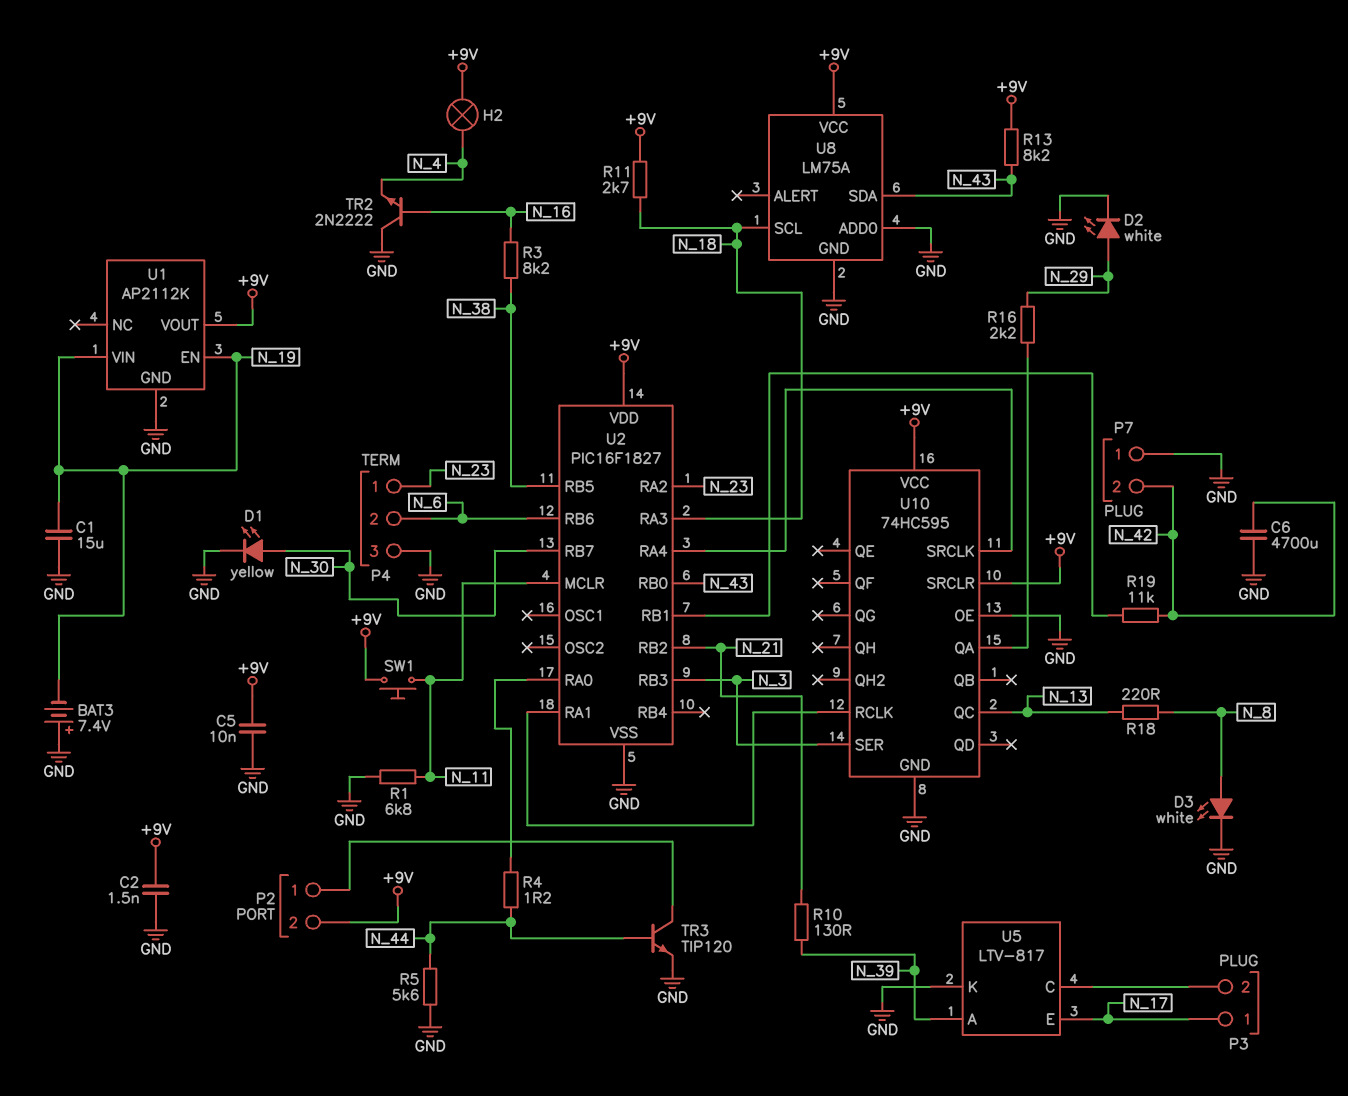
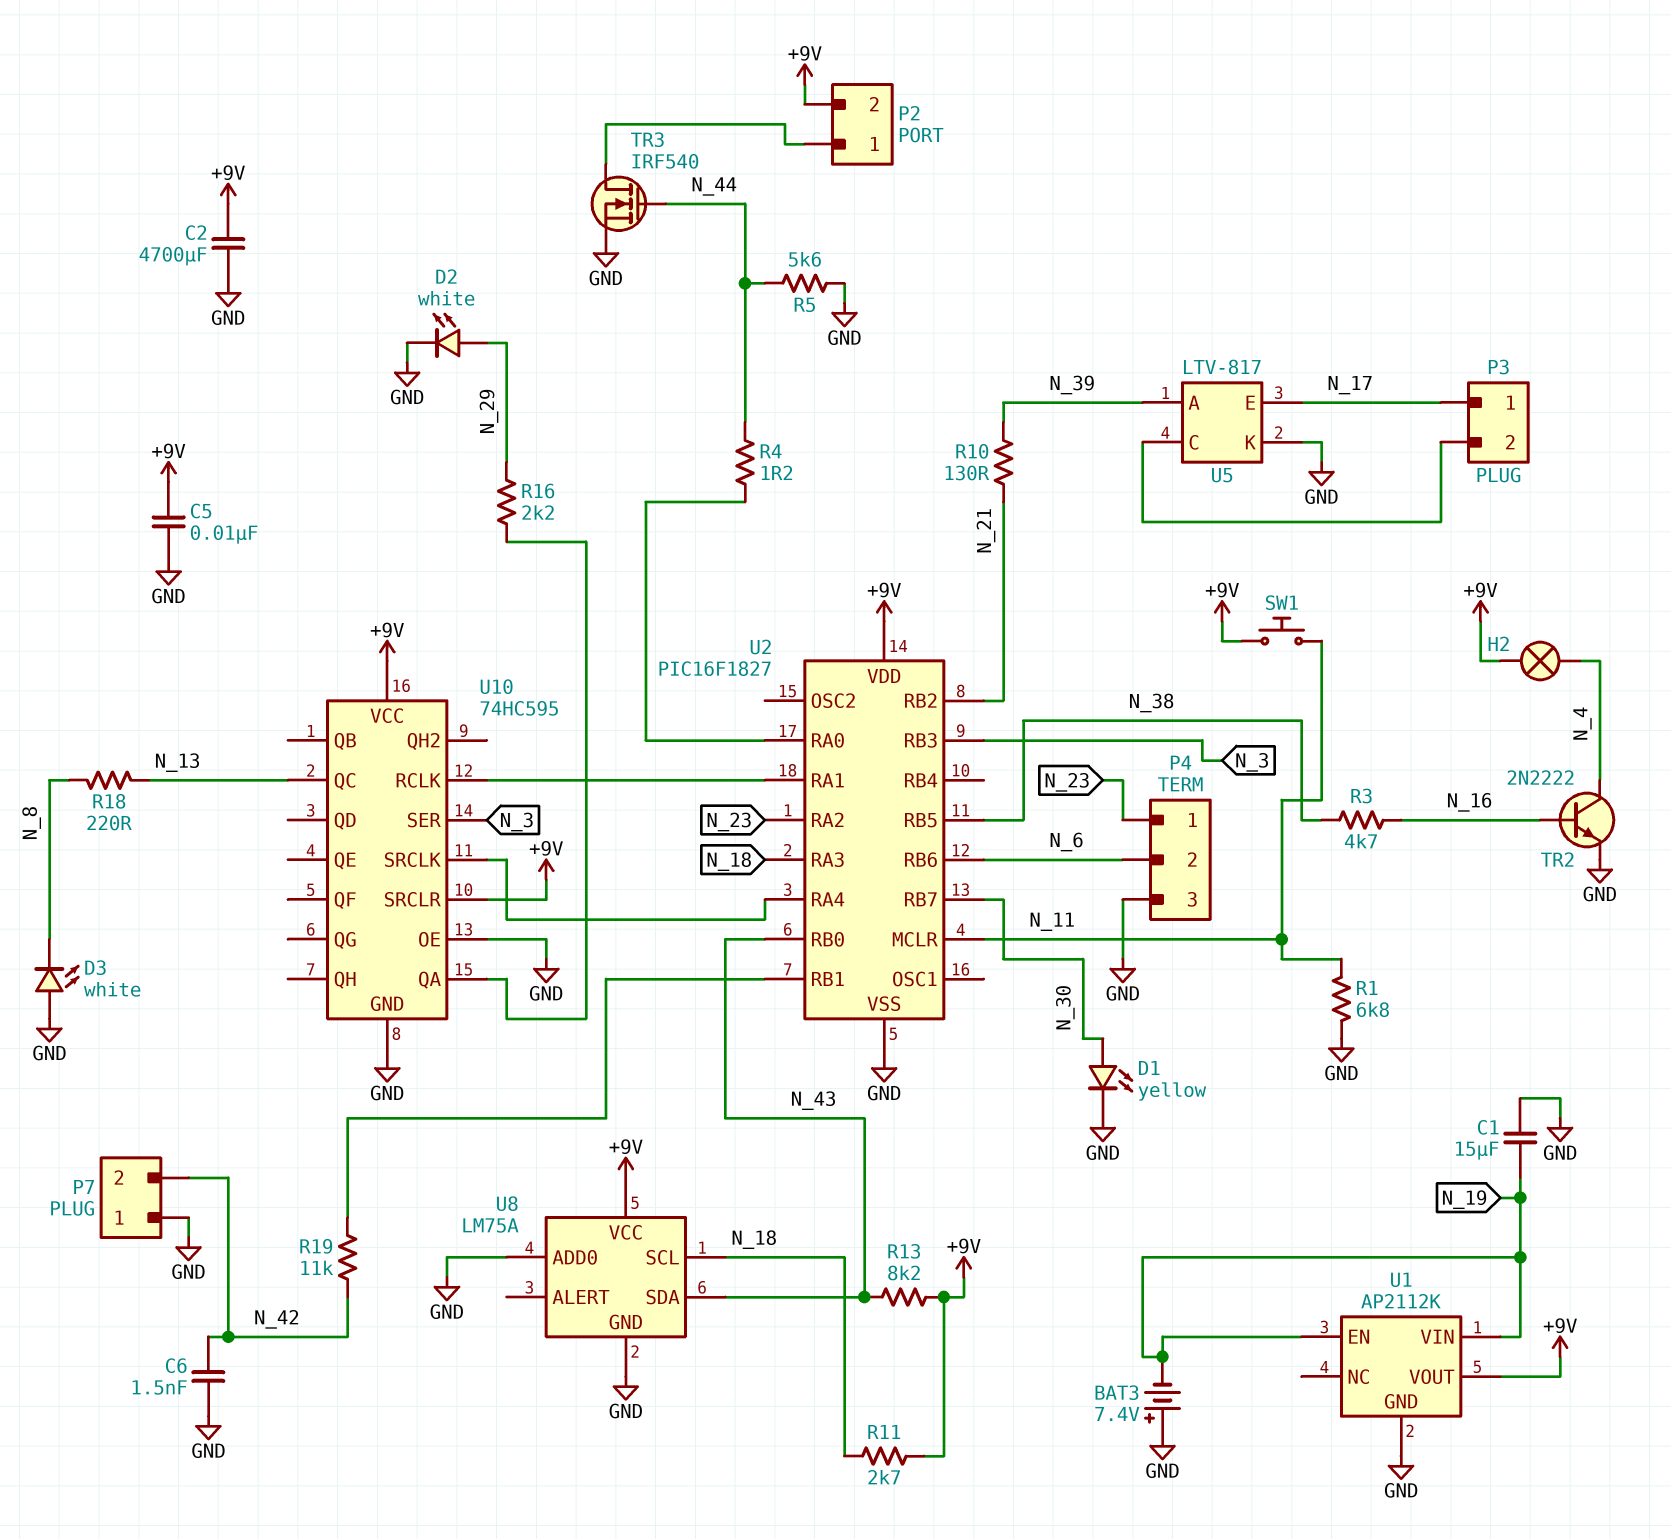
C2: 1.5nF (+9V, GND) -> 4700uF (+9V, GND)
C6: 4700uF (GND, N_42) -> 1.5nF (GND, N_42)
D3: LED white (A N_8, K GND) -> LED white (A GND, K N_8)
R3: 8.2k (N_16, N_38) -> 4.7k (N_16, N_38)
TR2: NPN 2N2222 (B N_16, C GND, E N_4) -> NPN 2N2222 (B N_16, C N_4, E GND)
TR3: NPN TIP120 (B N_44, C P2/1, E GND) -> NMOS IRF540 (G N_44, D P2/1, S GND)

